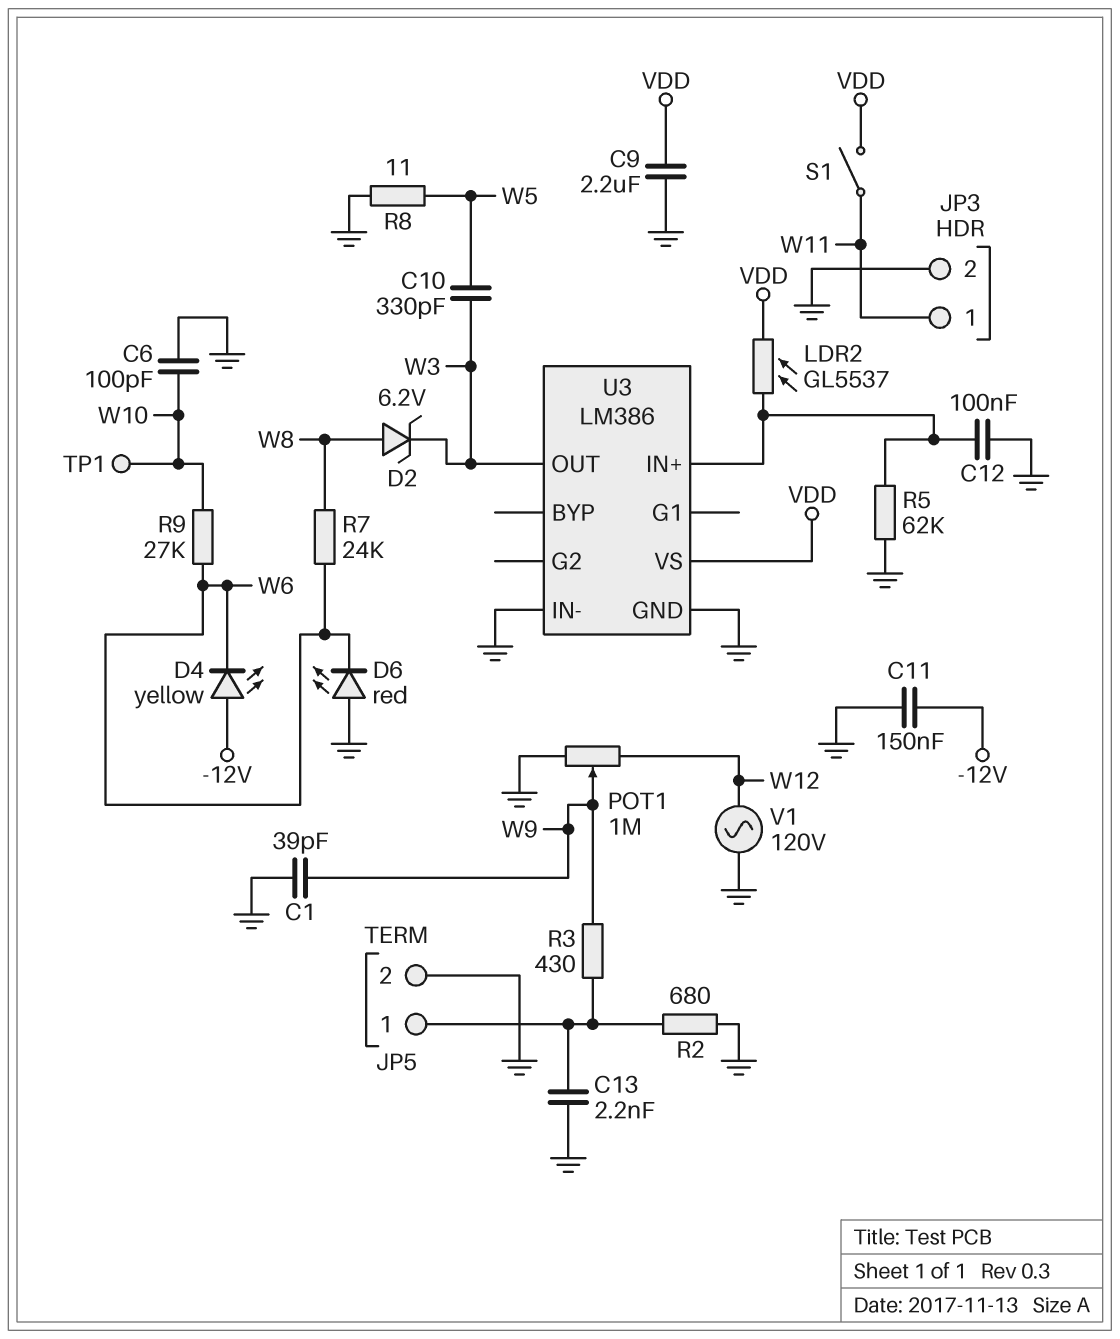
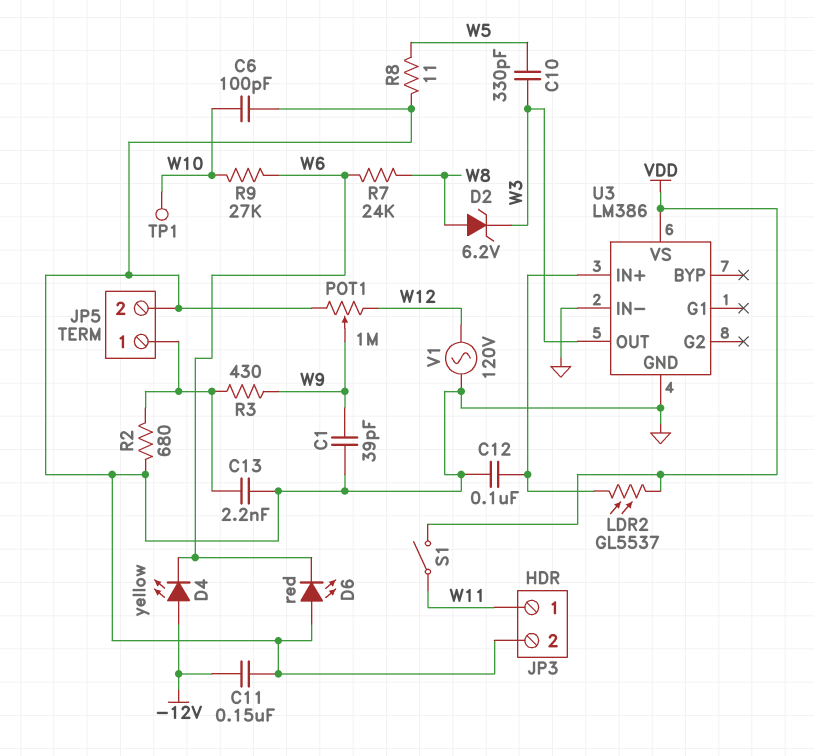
C9: 2.2uF (GND, VDD) -> none
R5: 62k (GND, U3/IN+) -> none

